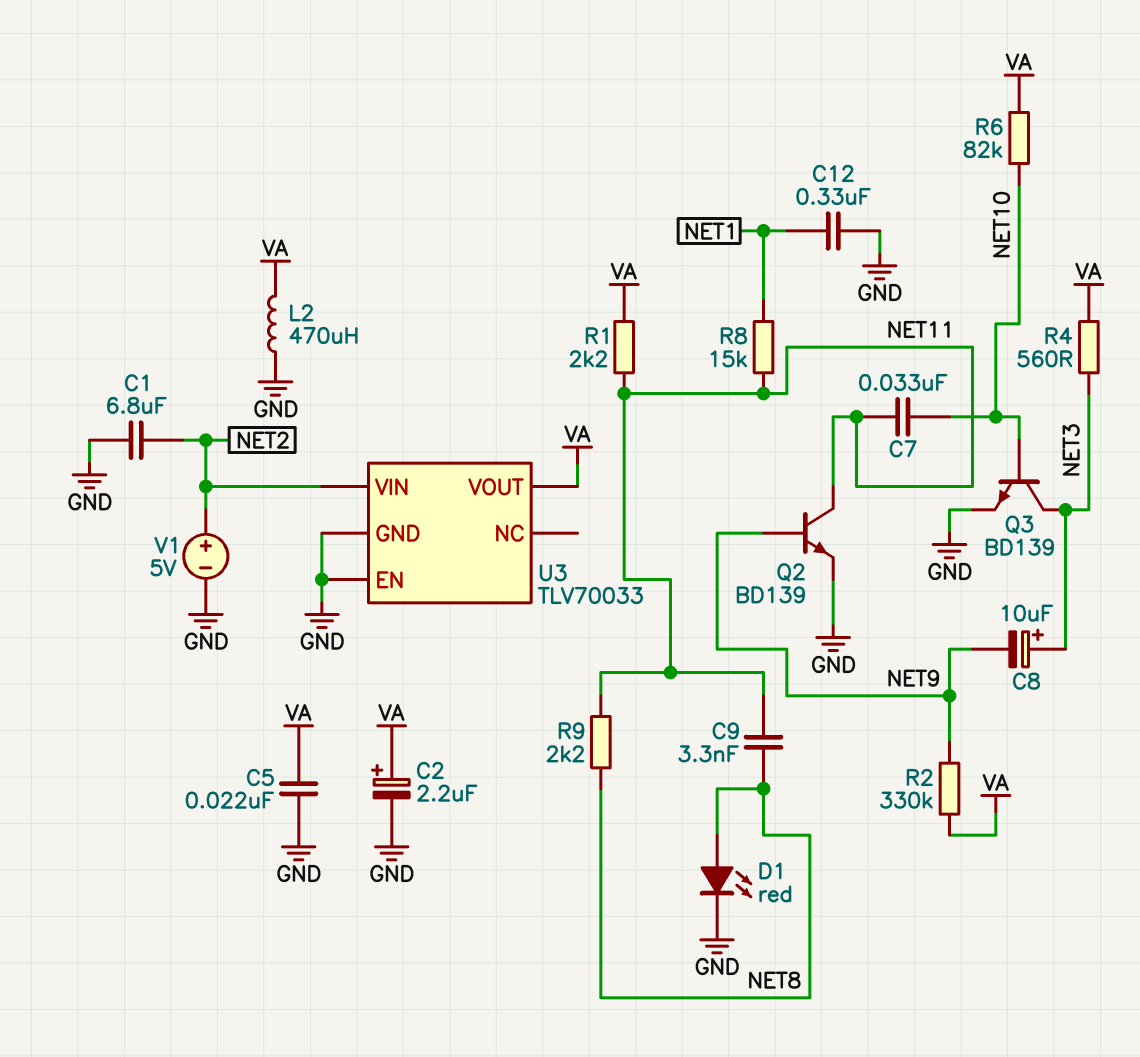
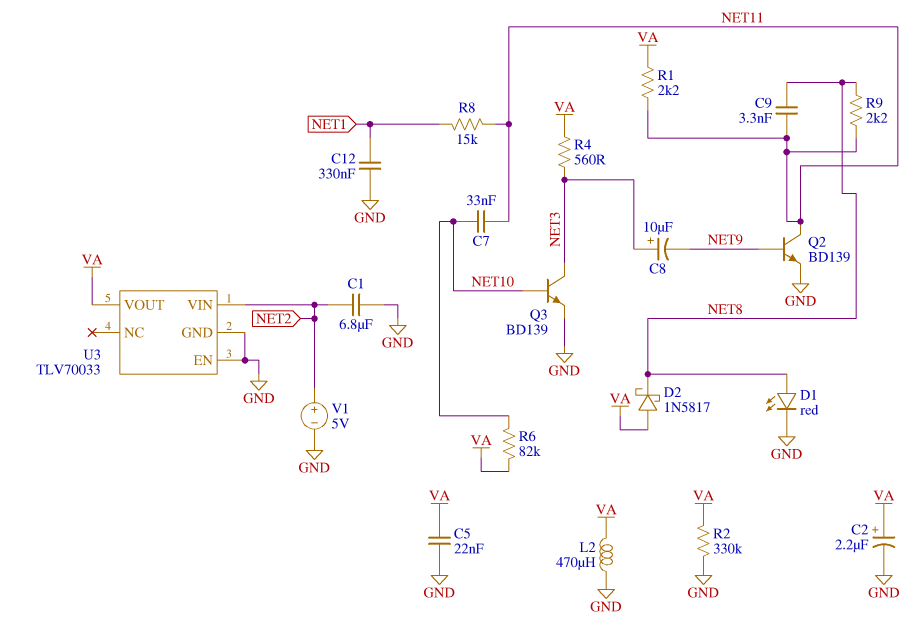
D2: none -> schottky 1N5817 (A VA, K NET8)
R2: 330k (NET9, VA) -> 330k (GND, VA)

